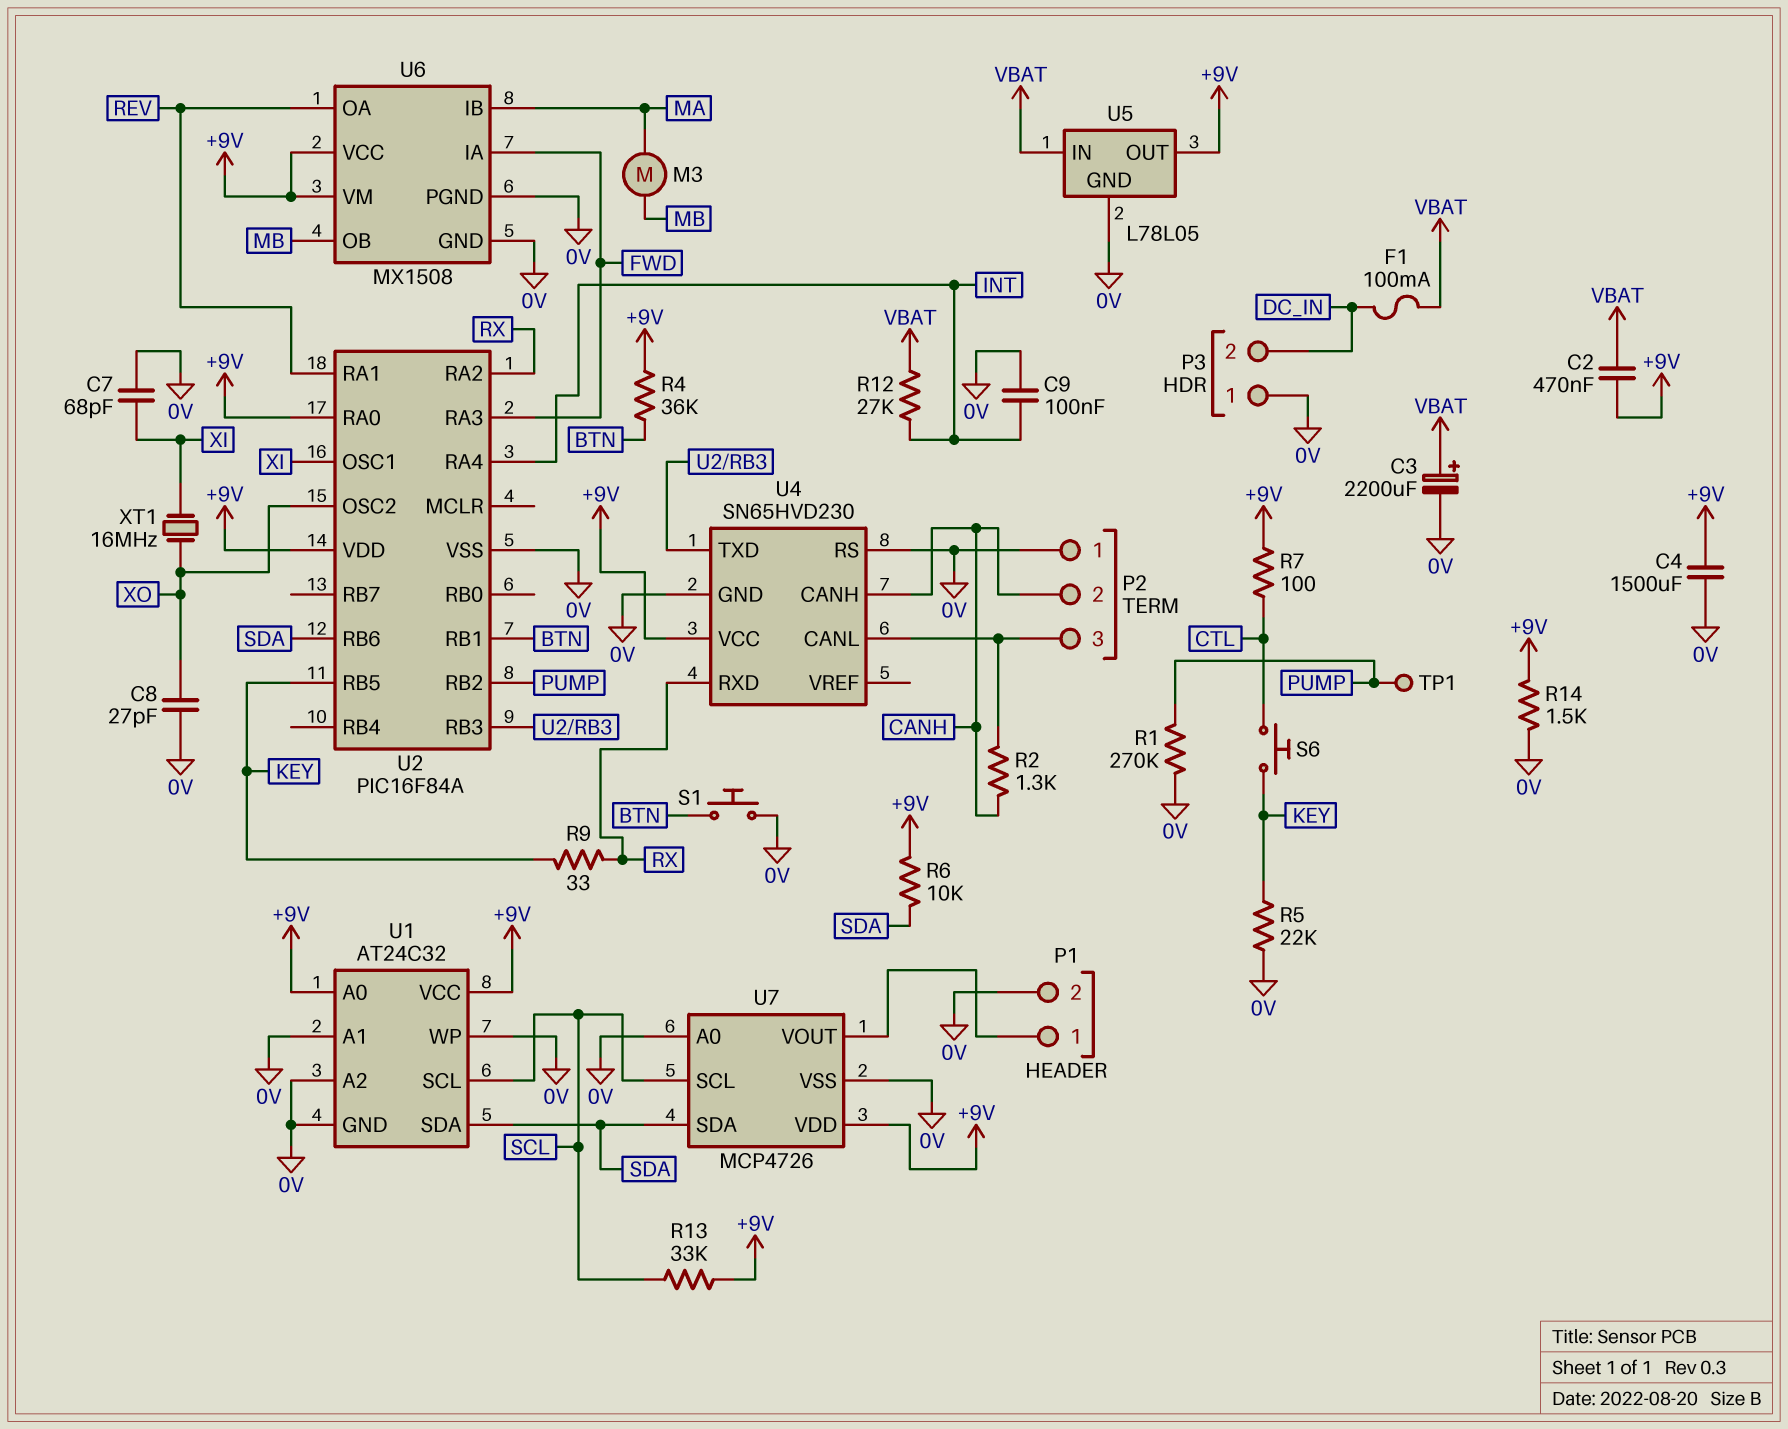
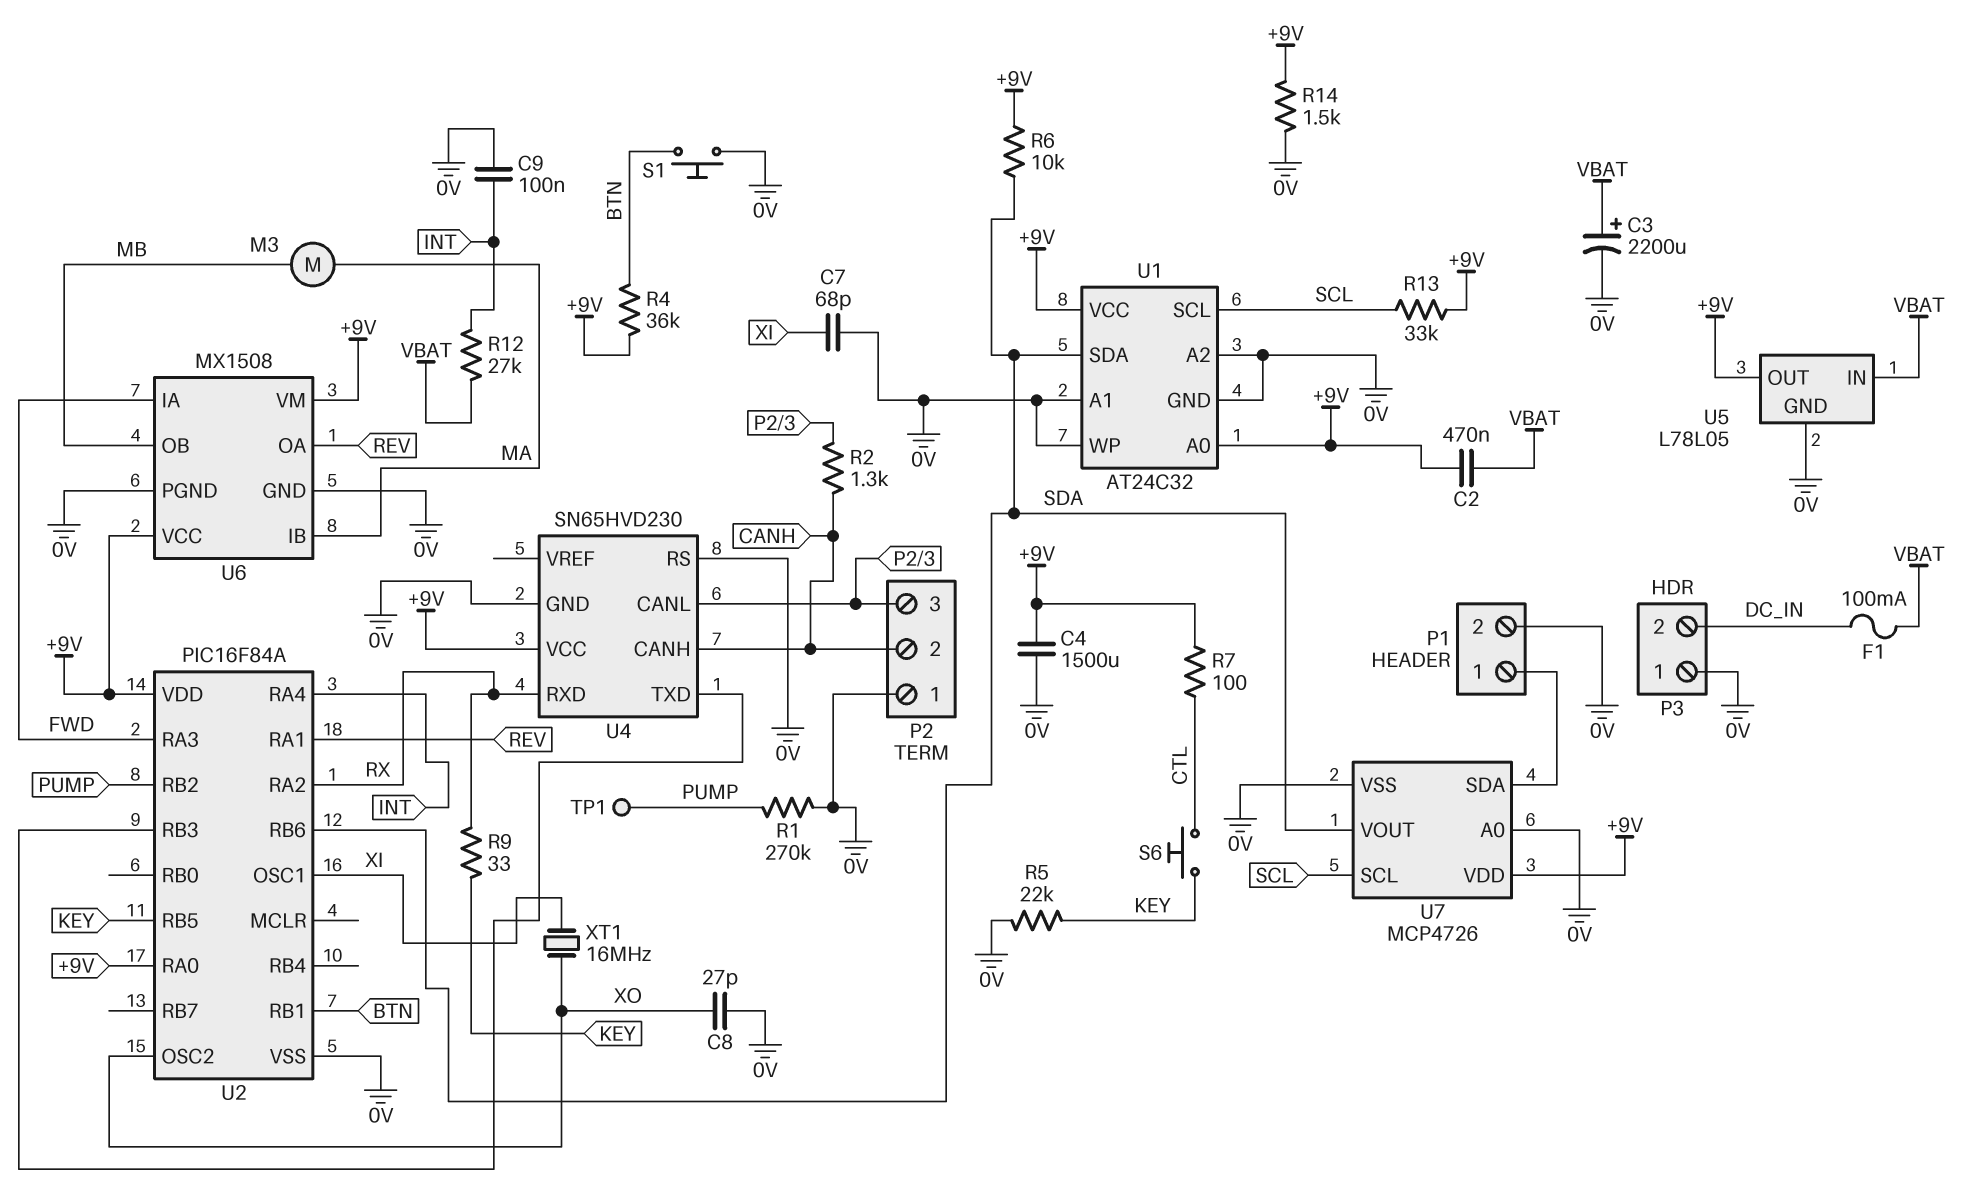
U7 pin SDA: SDA -> P1/1
U7 pin VOUT: P1/1 -> SDA

